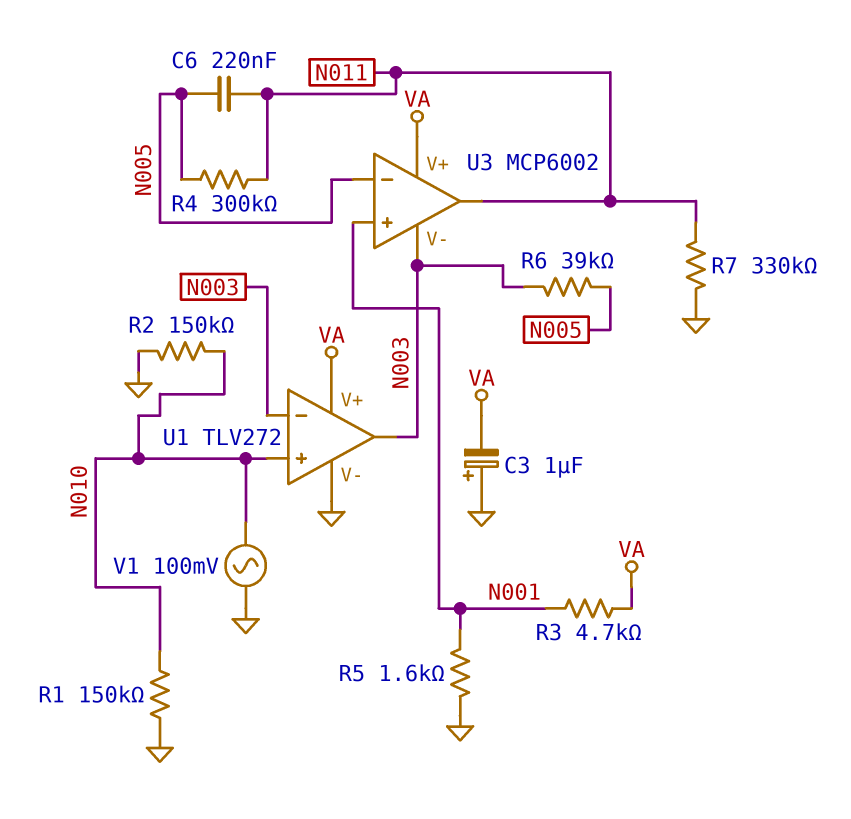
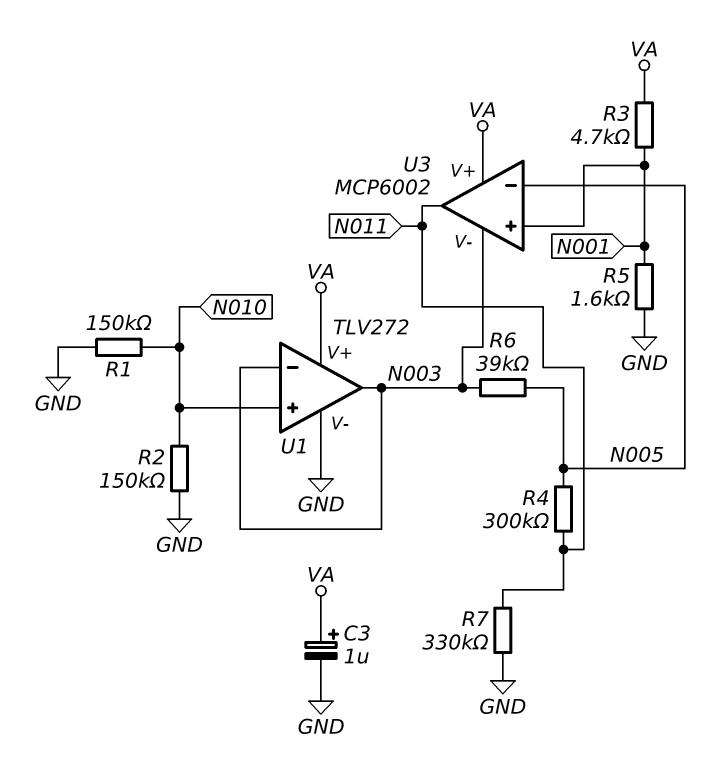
C3: 1uF (plus GND, minus VA) -> 1uF (plus VA, minus GND)
C6: 220nF (N005, N011) -> none
V1: AC 100mV (GND, N010) -> none

